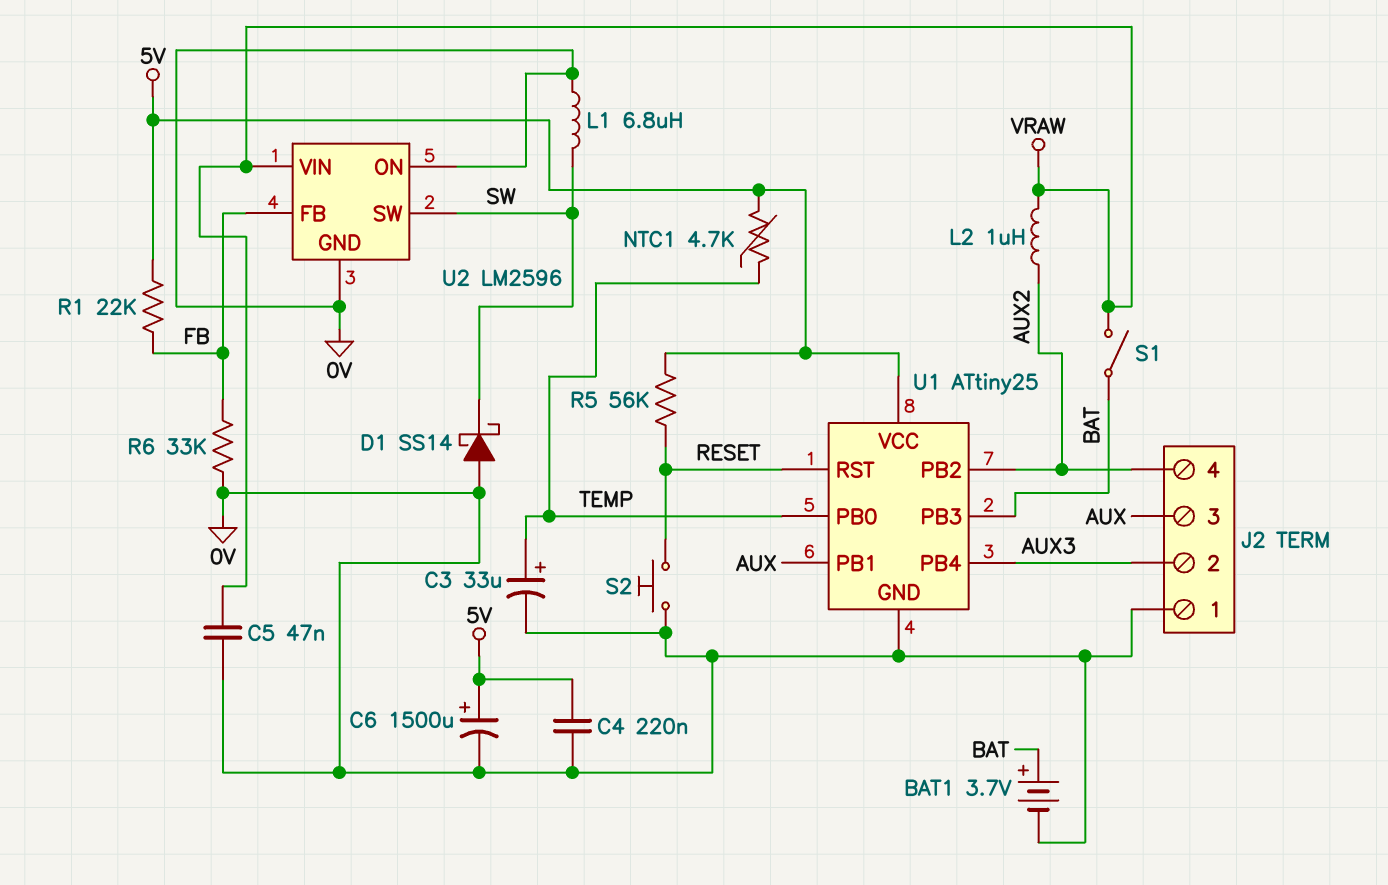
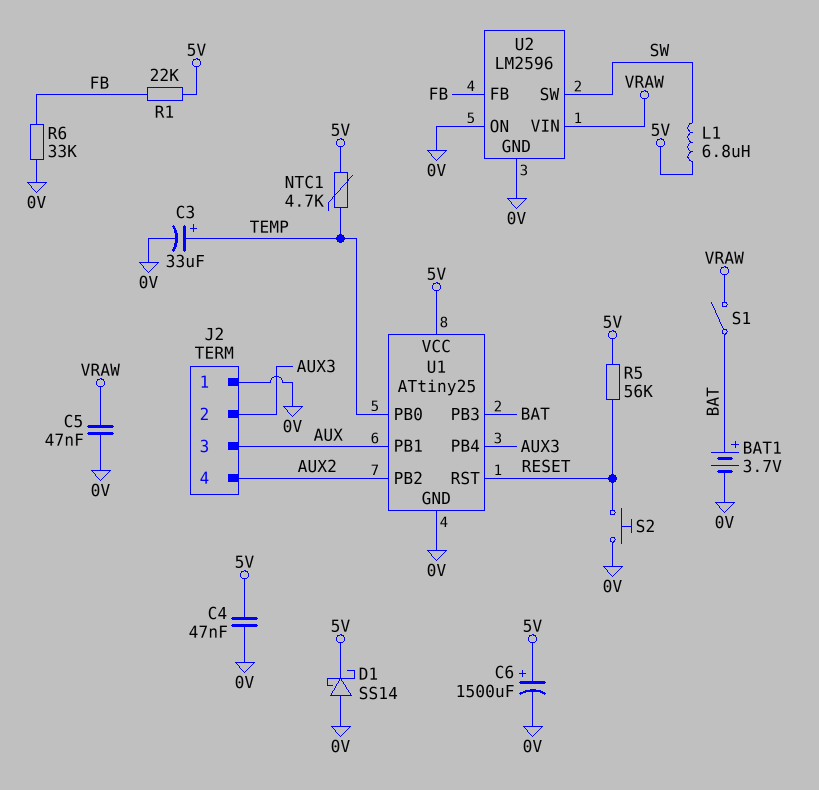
C4: 220nF (0V, 5V) -> 47nF (0V, 5V)
D1: schottky SS14 (A 0V, K SW) -> schottky SS14 (A 0V, K 5V)
L1: 6.8uH (0V, SW) -> 6.8uH (5V, SW)
L2: 1uH (AUX2, VRAW) -> none

